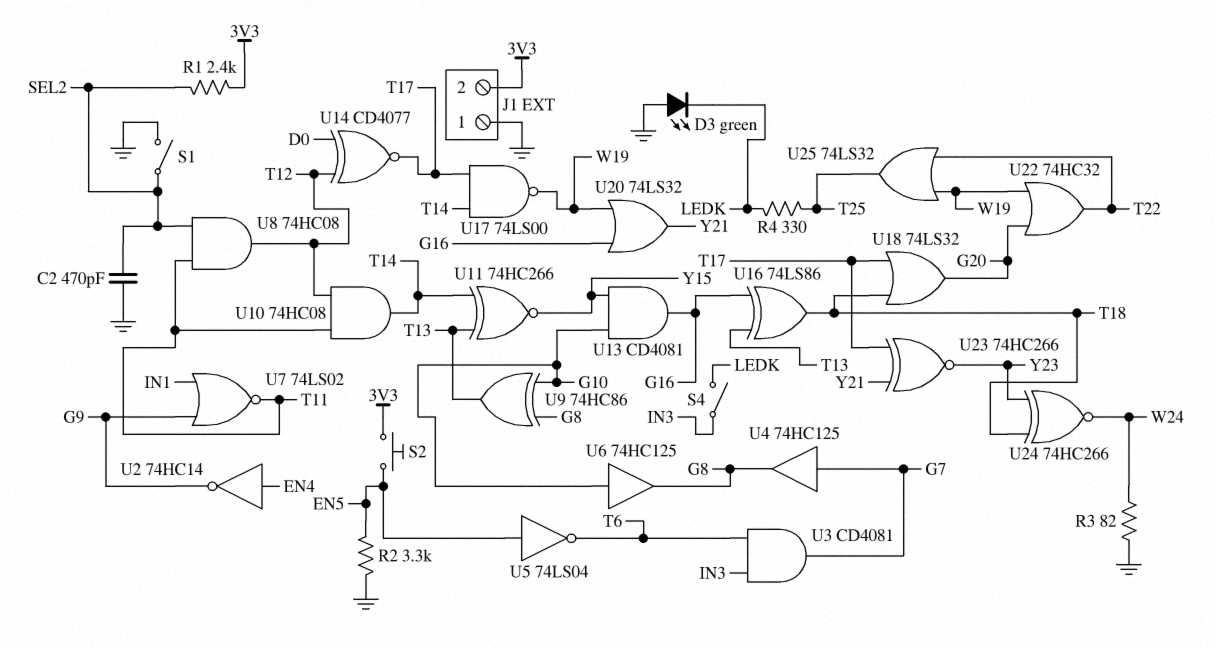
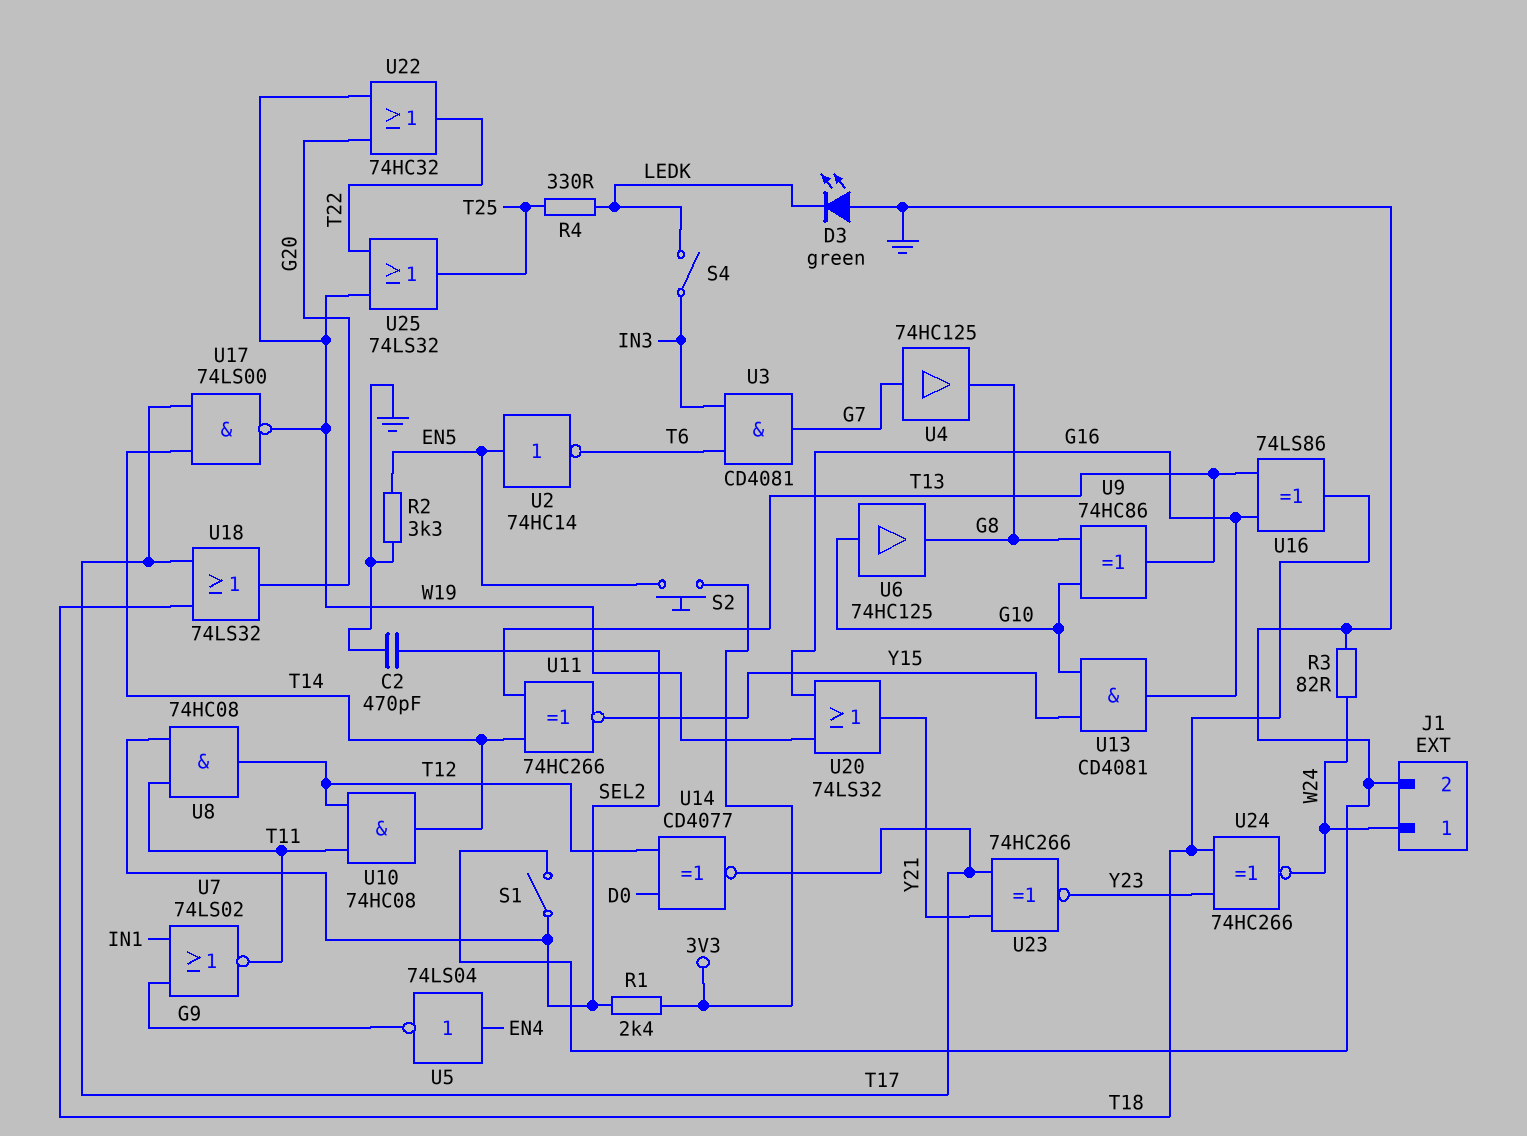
J1 pin 1: GND -> W24
J1 pin 2: 3V3 -> GND
U2: NOT 74HC14 (in EN4, out G9) -> NOT 74HC14 (in EN5, out T6)
U5: NOT 74LS04 (in EN5, out T6) -> NOT 74LS04 (in EN4, out G9)

